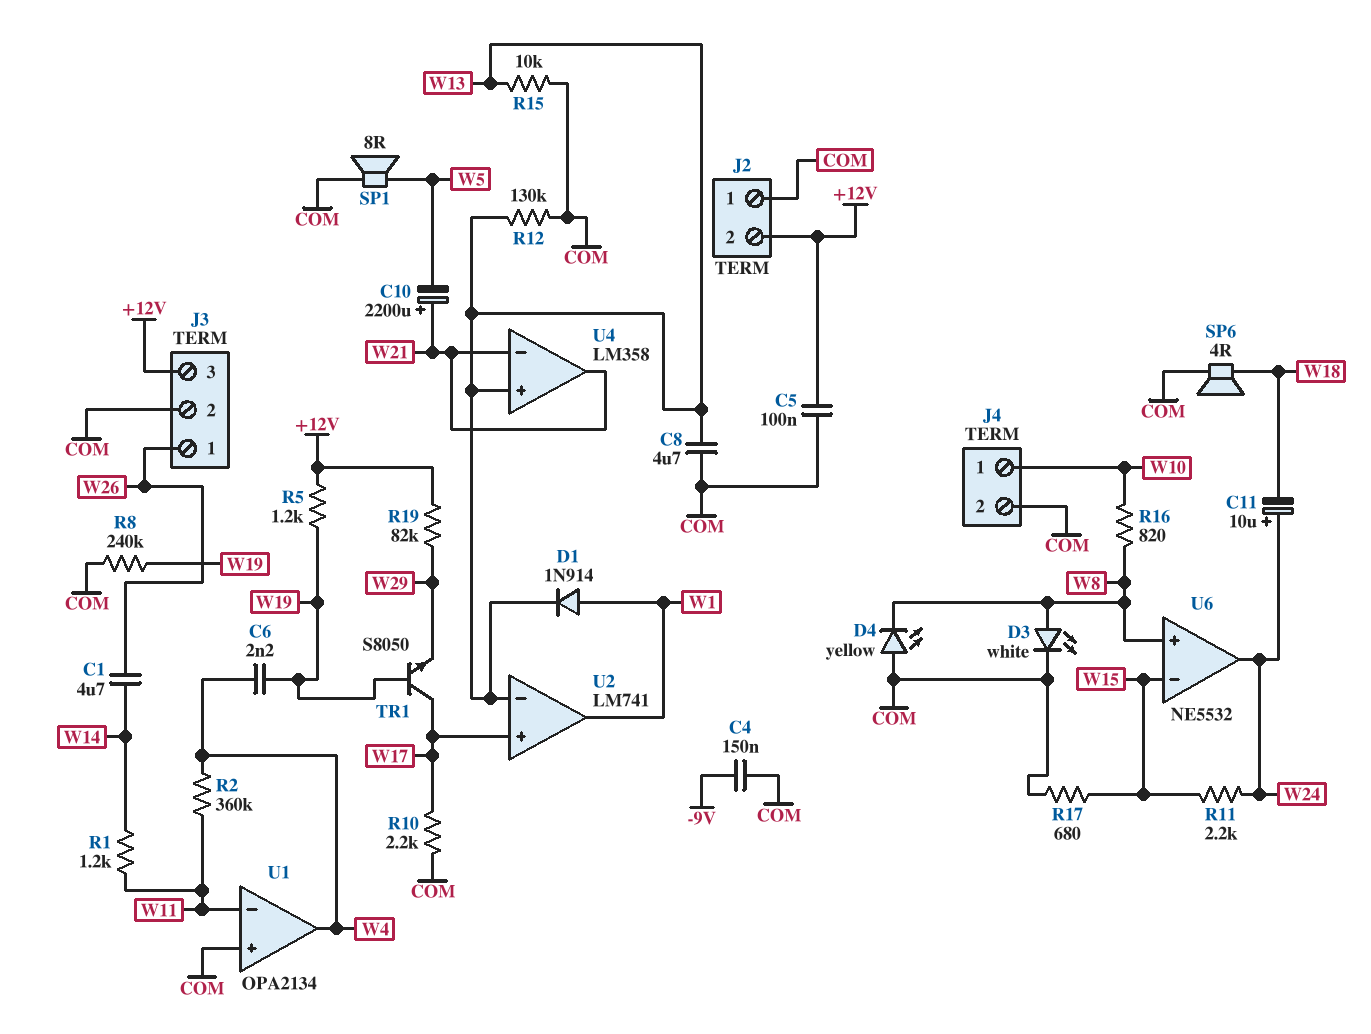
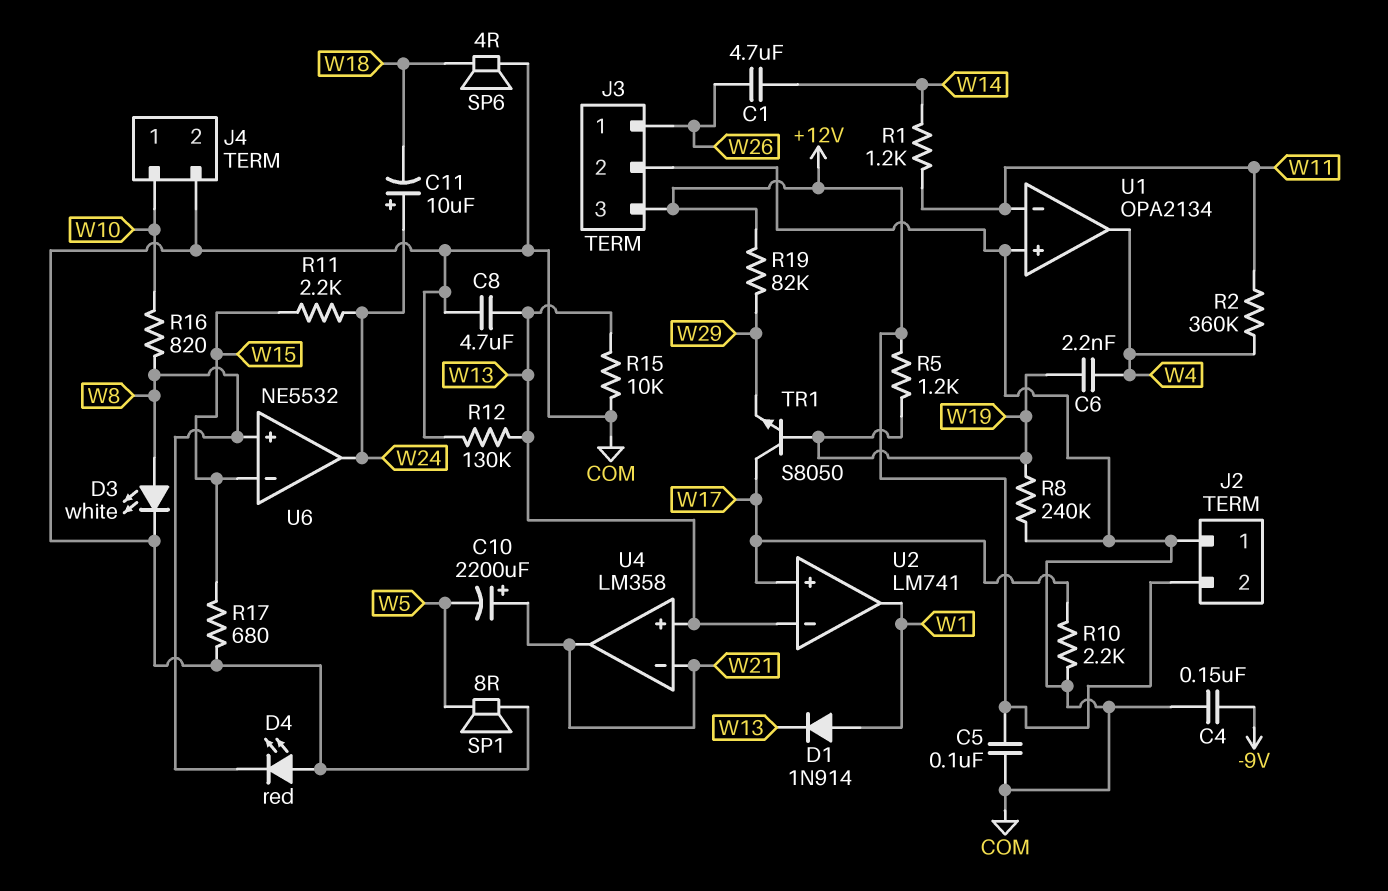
D4: LED yellow (A COM, K W8) -> LED red (A COM, K W8)

